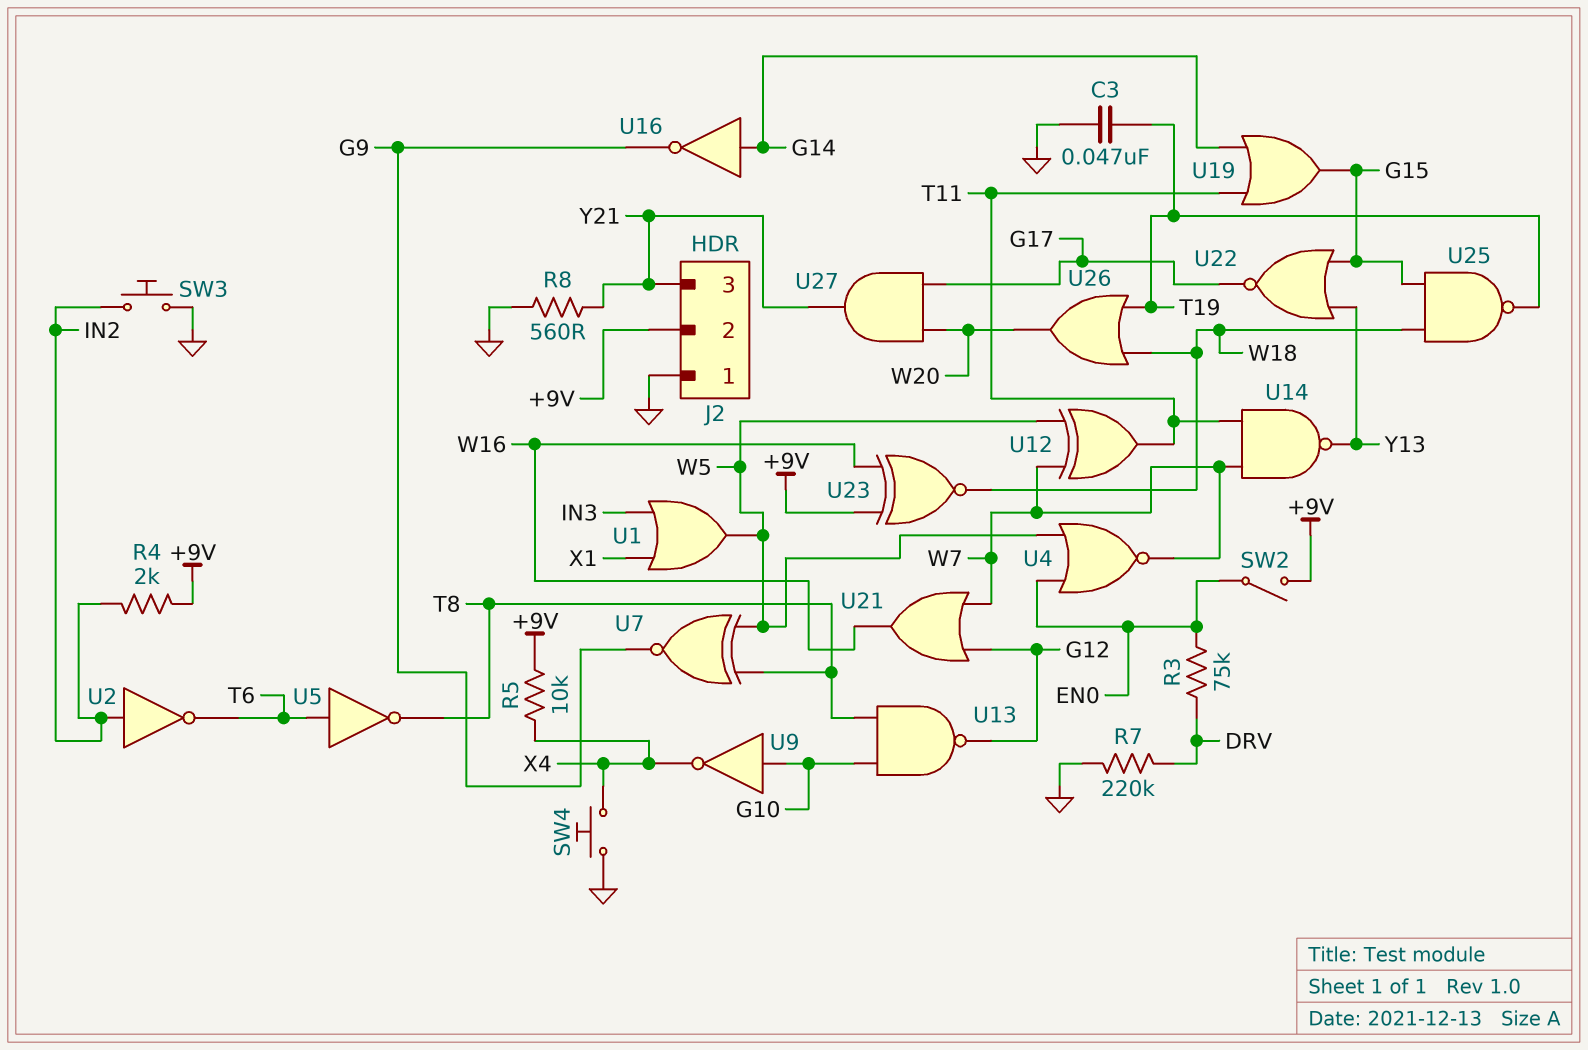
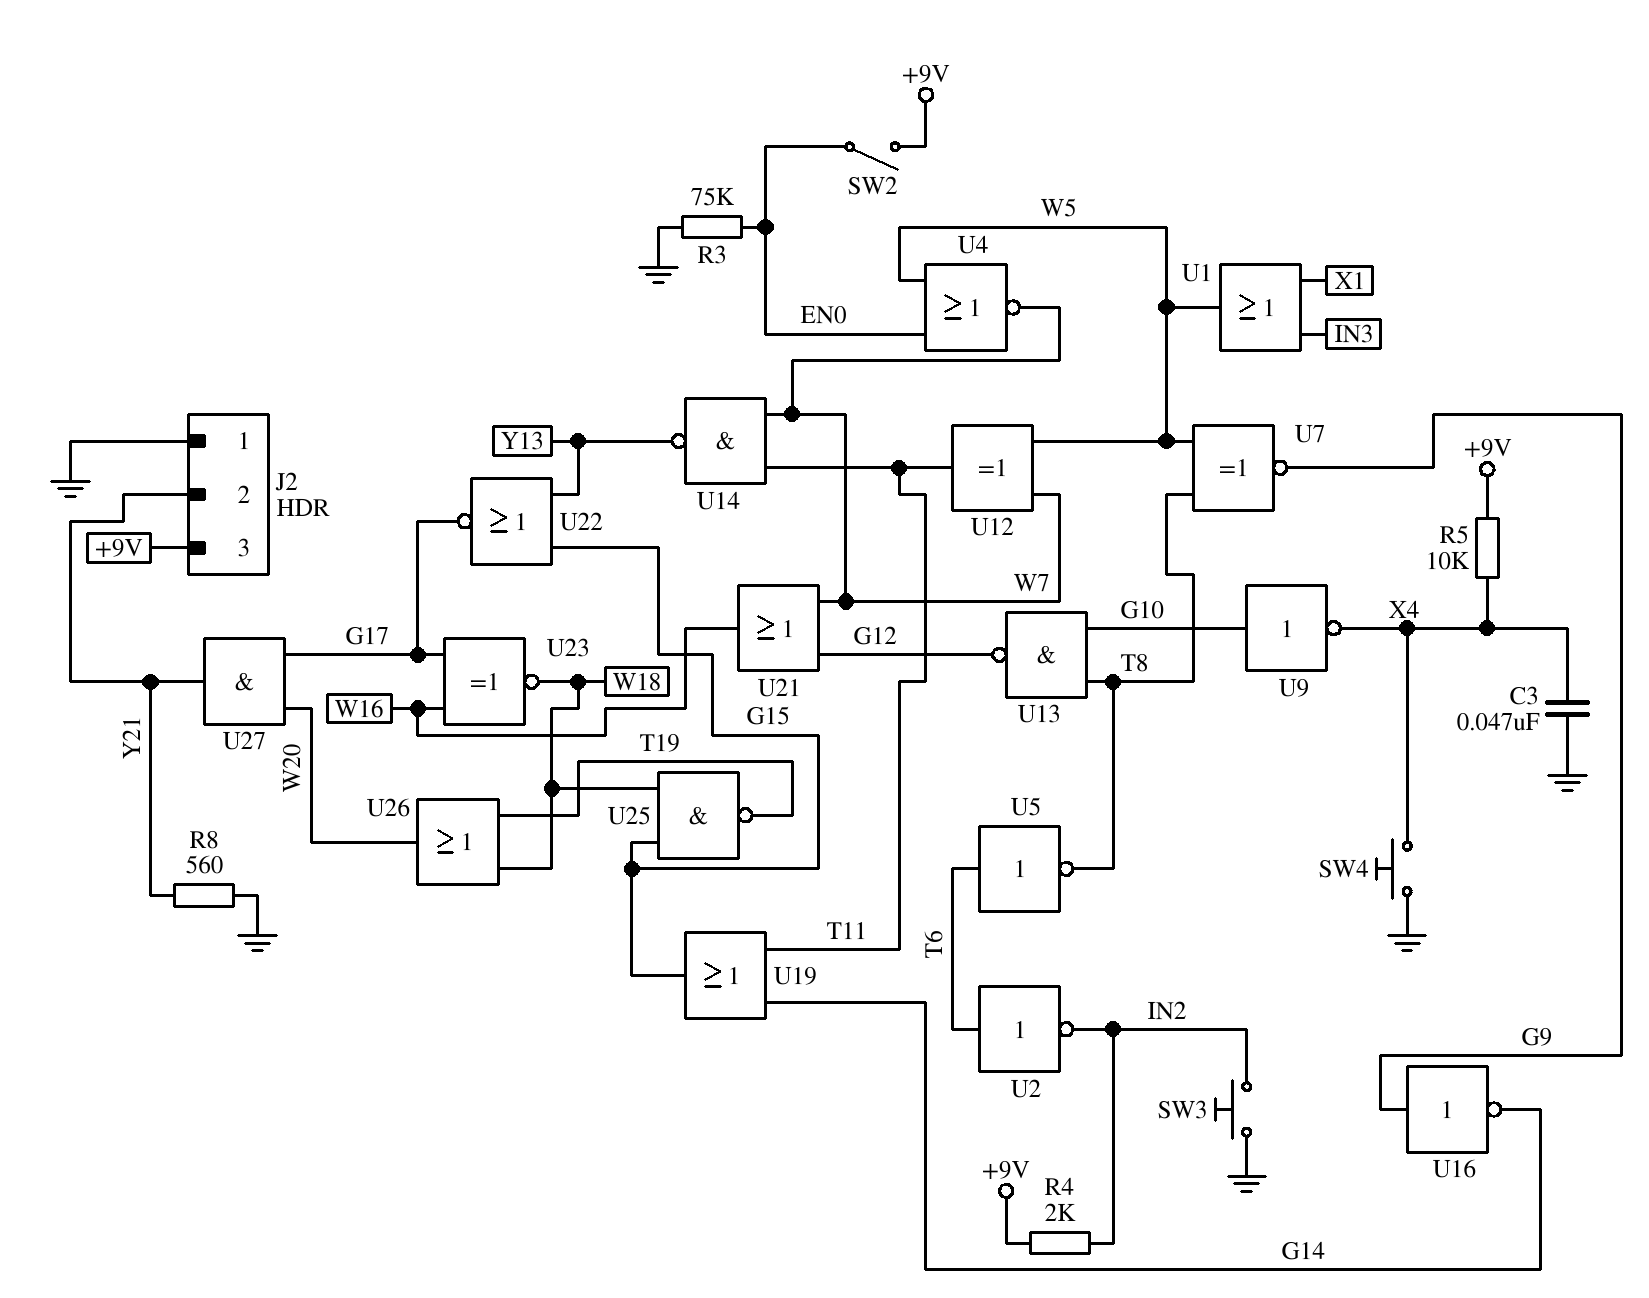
C3: 47nF (GND, T19) -> 47nF (GND, X4)
J2 pin 2: +9V -> Y21
J2 pin 3: Y21 -> +9V
R3: 75k (DRV, EN0) -> 75k (EN0, GND)
R7: 220k (DRV, GND) -> none
U2: NOT (in IN2, out T6) -> NOT (in T6, out IN2)
U16: NOT (in G14, out G9) -> NOT (in G9, out G14)
U23: XNOR (in +9V, in W16, out W18) -> XNOR (in G17, in W16, out W18)

